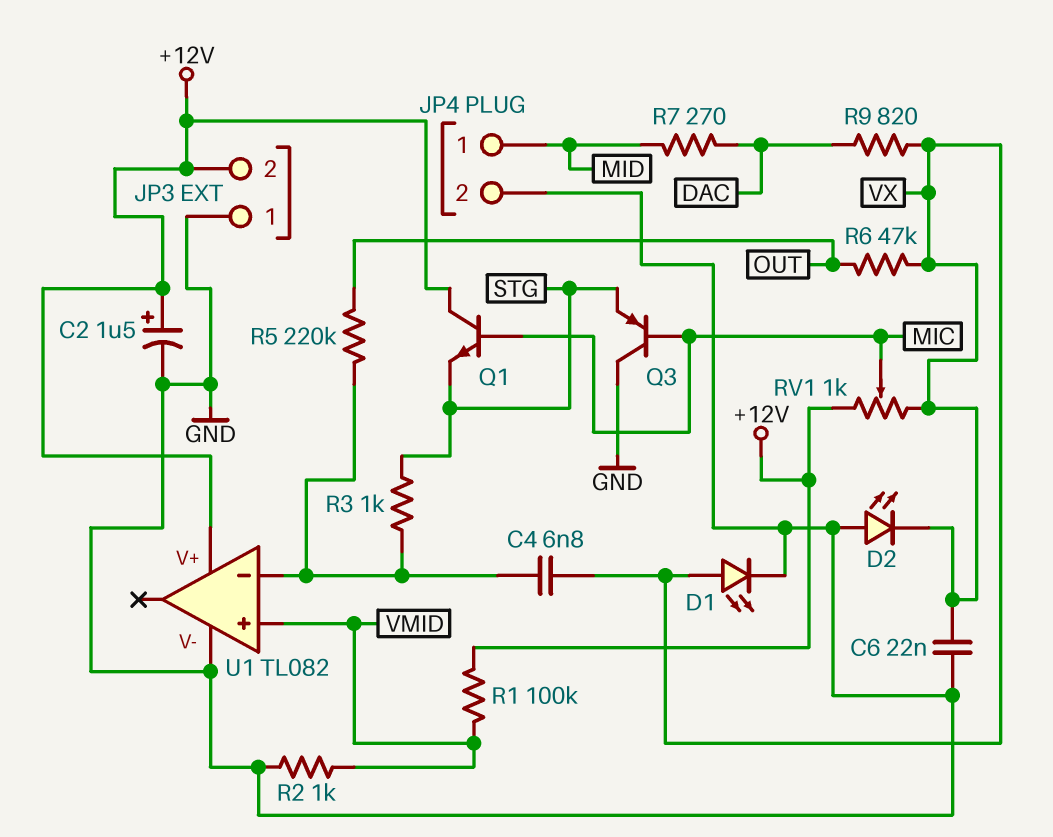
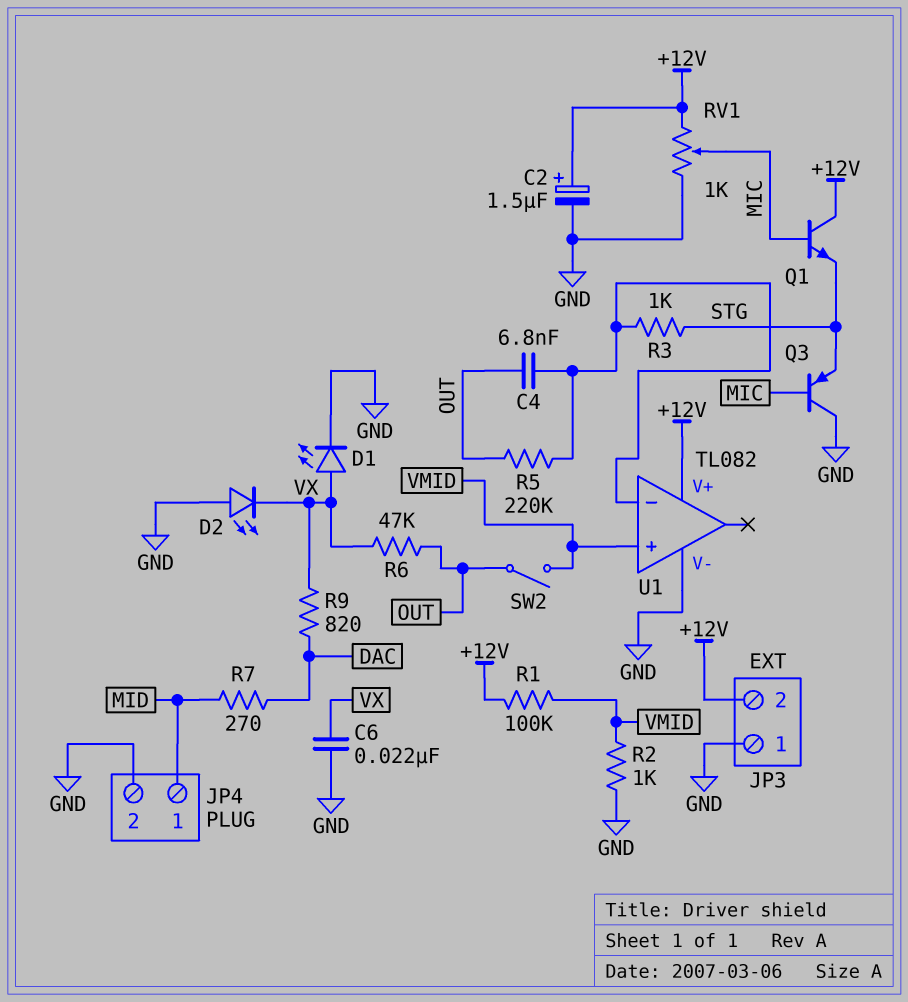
C4: 6.8nF (U1/in-, VX) -> 6.8nF (OUT, U1/in-)
RV1: 1k (+12V, VX, wiper MIC) -> 1k (+12V, GND, wiper MIC)
SW2: none -> switch (OUT, VMID)

